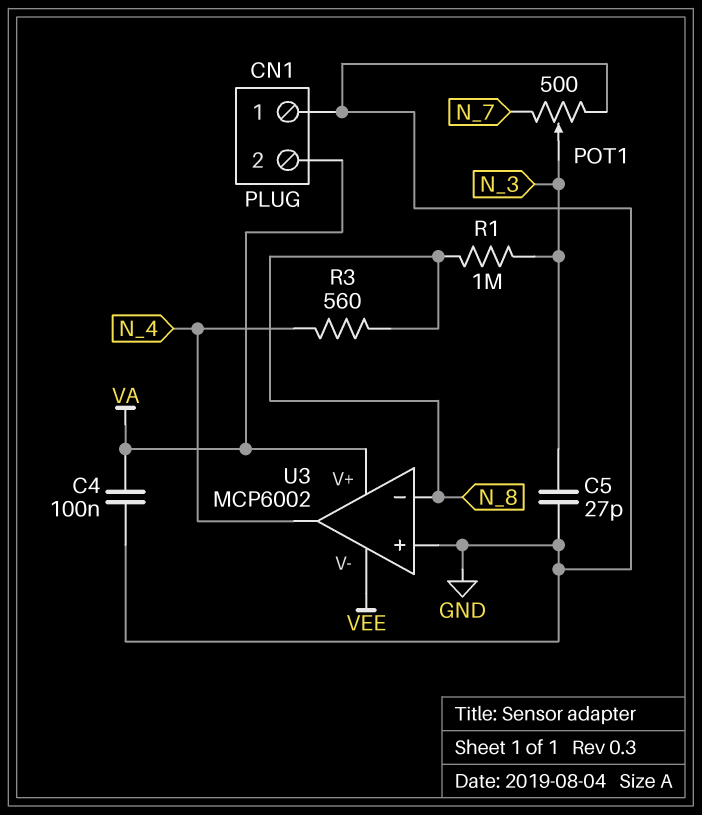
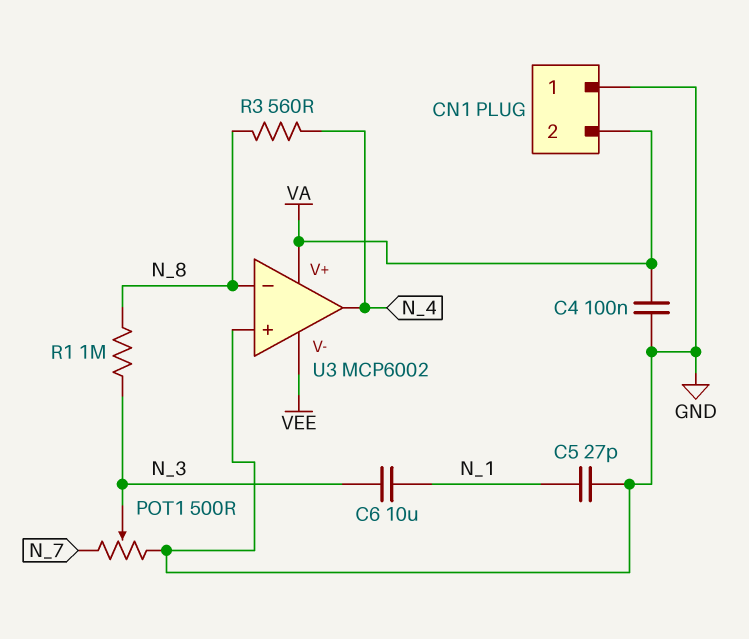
C5: 27pF (GND, N_3) -> 27pF (GND, N_1)
C6: none -> 10uF (N_1, N_3)

